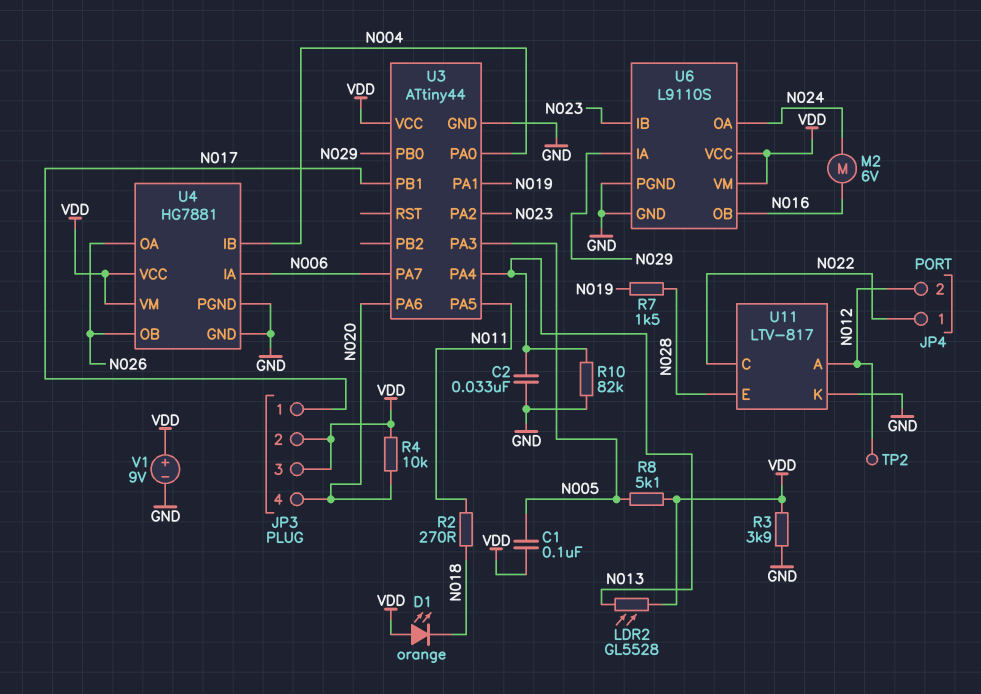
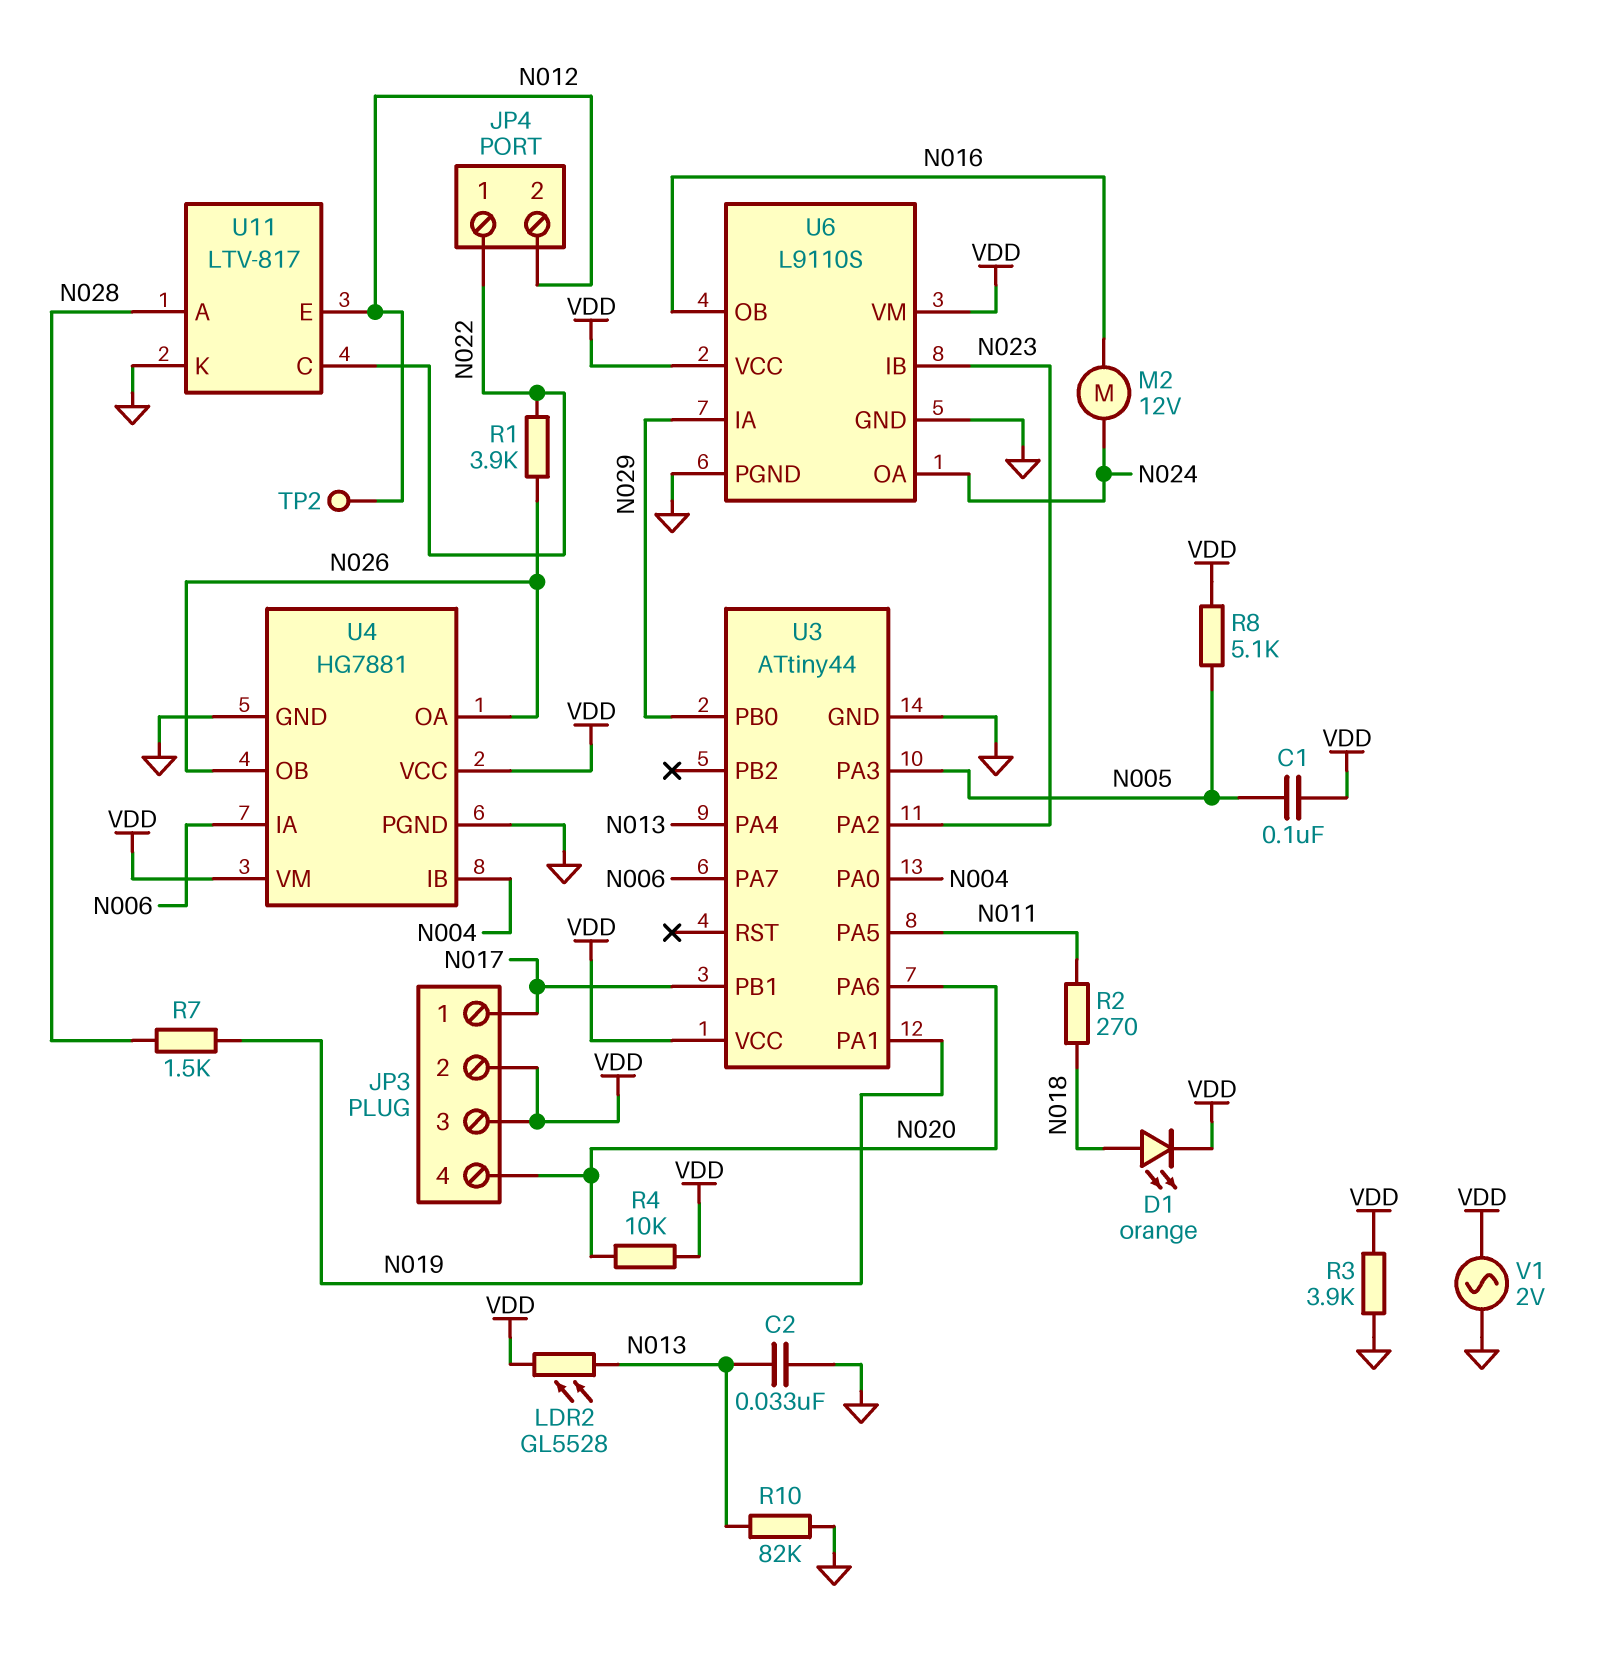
D1: LED orange (A VDD, K N018) -> LED orange (A N018, K VDD)
M2: motor 6V (N016, N024) -> motor 12V (N016, N024)
R1: none -> 3.9k (N022, N026)
U11 pin A: N012 -> N028
U11 pin E: N028 -> N012
V1: 9V (plus VDD, minus GND) -> AC 2V (GND, VDD)

